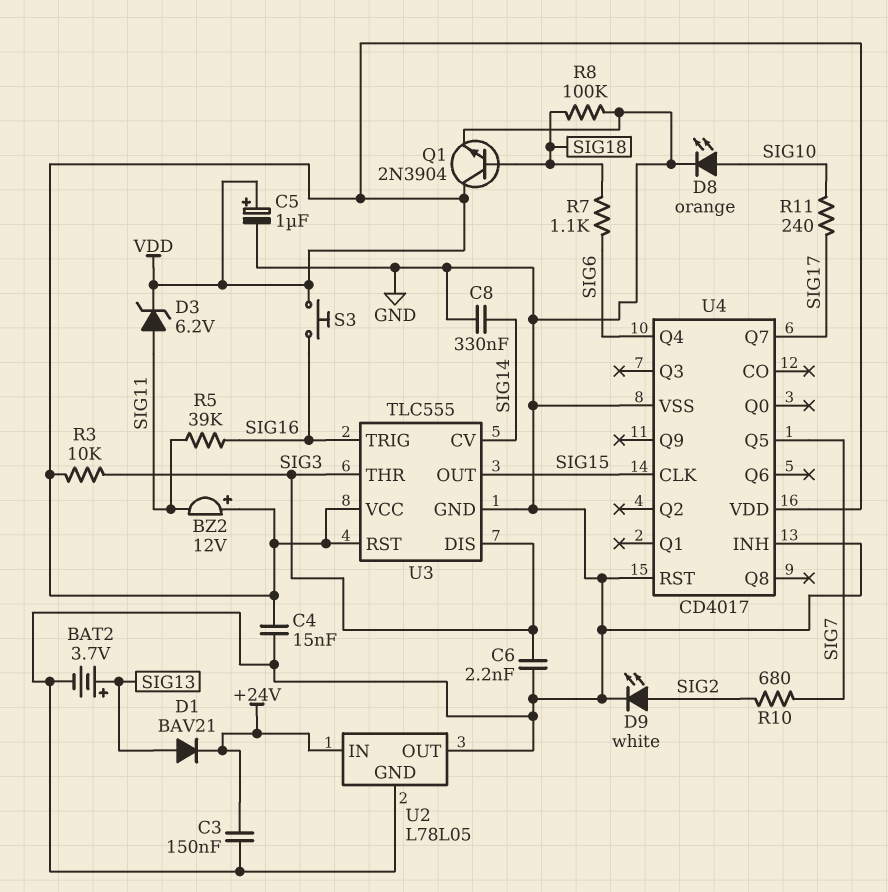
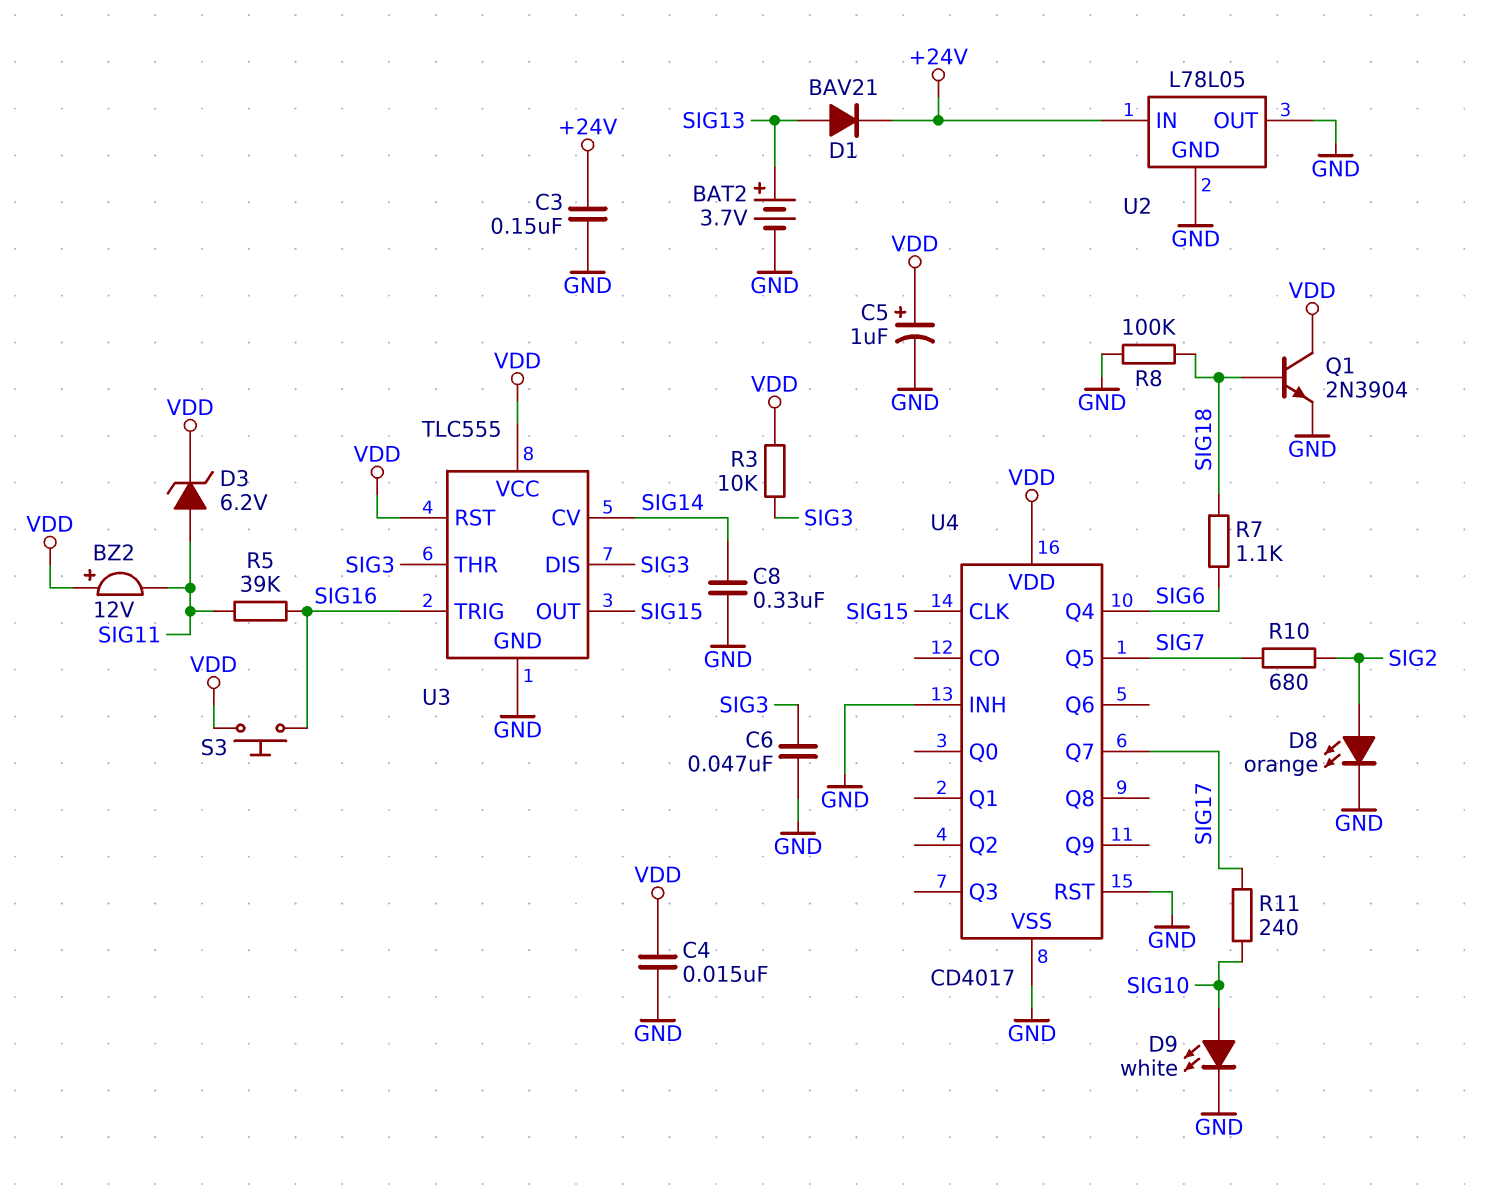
C6: 2.2nF (GND, SIG3) -> 47nF (GND, SIG3)
D8: LED orange (A SIG10, K GND) -> LED orange (A SIG2, K GND)
D9: LED white (A SIG2, K GND) -> LED white (A SIG10, K GND)

